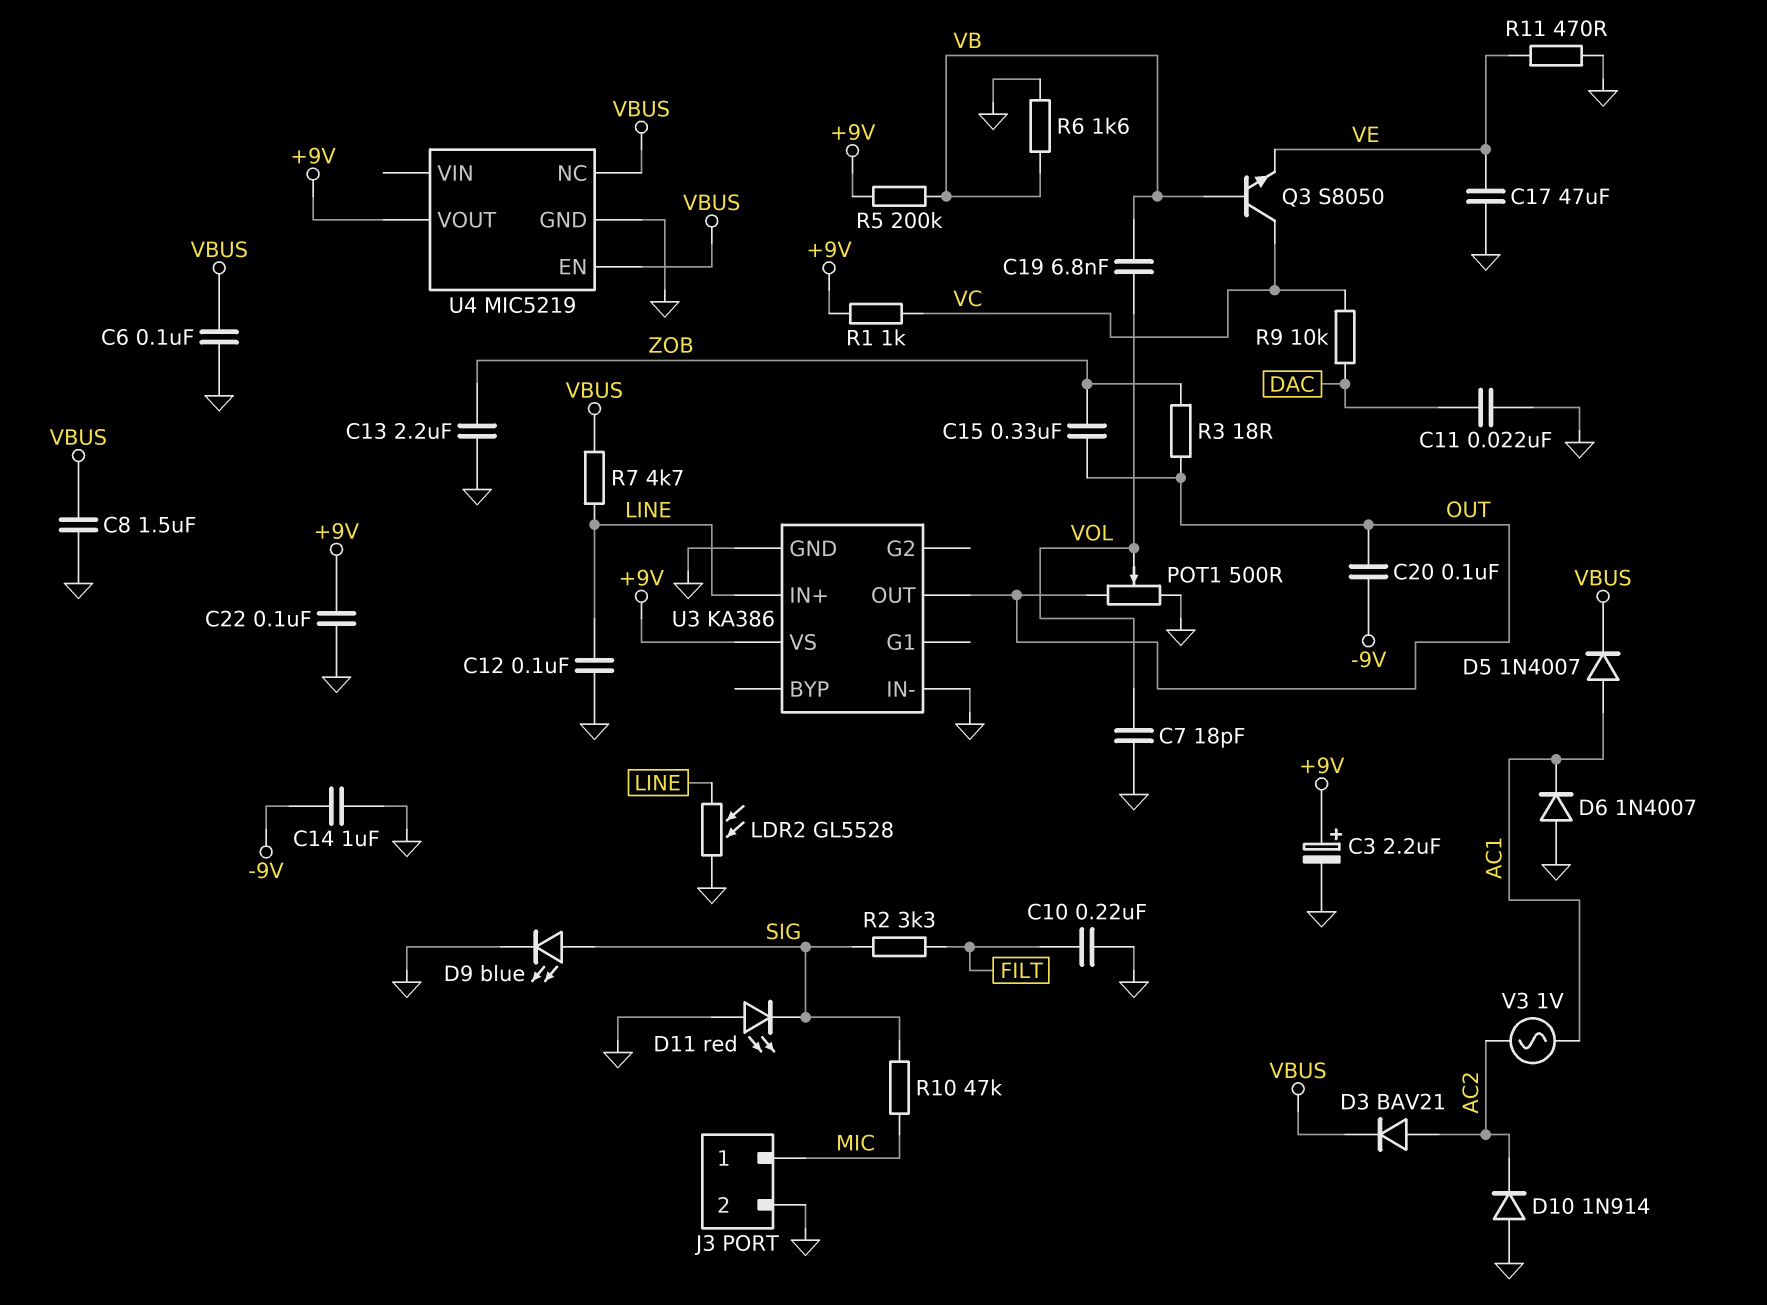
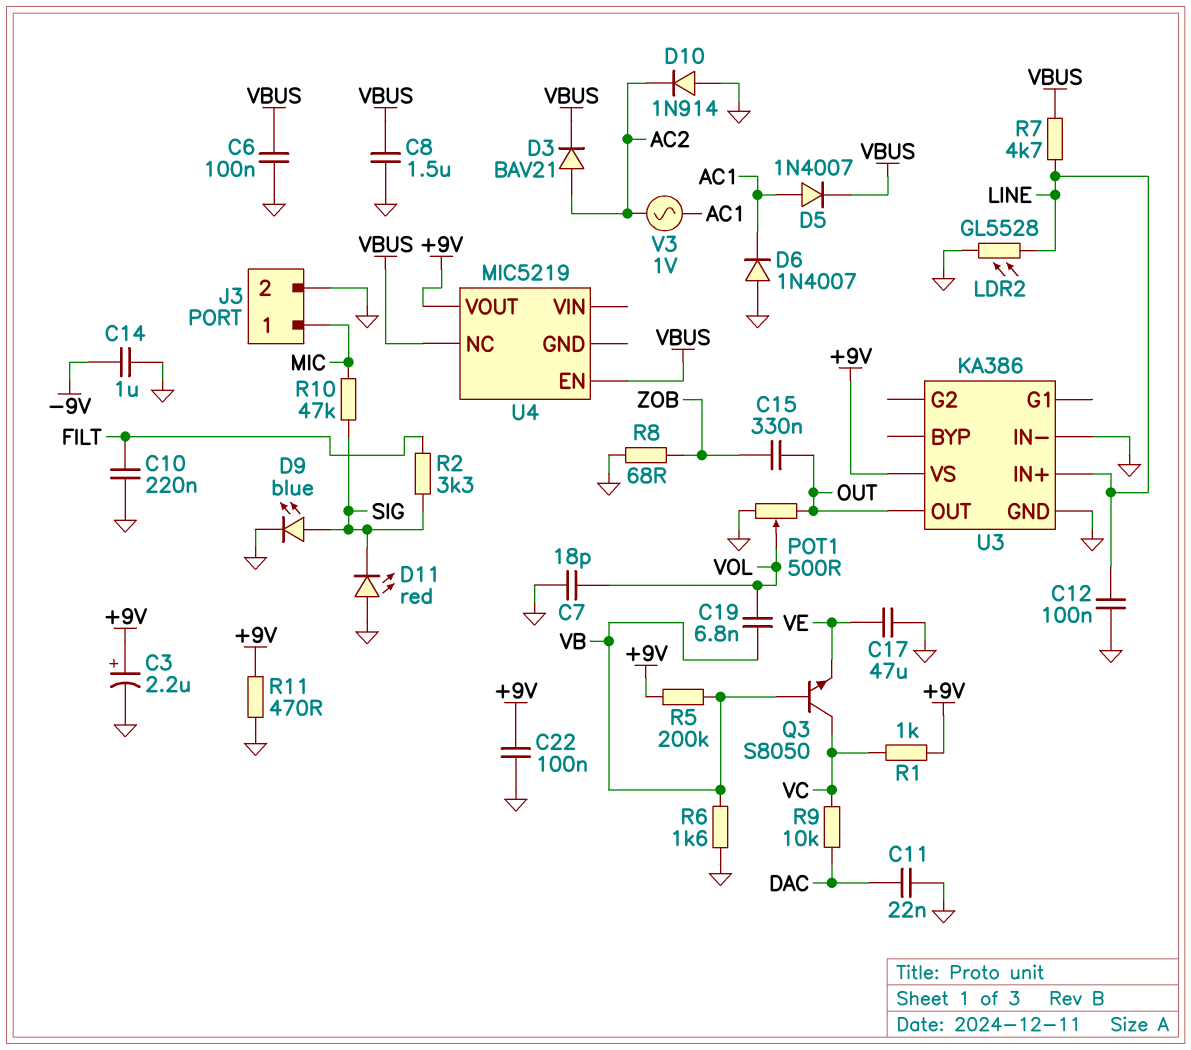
C13: 2.2uF (GND, ZOB) -> none
C20: 100nF (-9V, OUT) -> none
R3: 18 (OUT, ZOB) -> none
R8: none -> 68 (GND, ZOB)
R11: 470 (GND, VE) -> 470 (+9V, GND)
U4 pin GND: GND -> none

